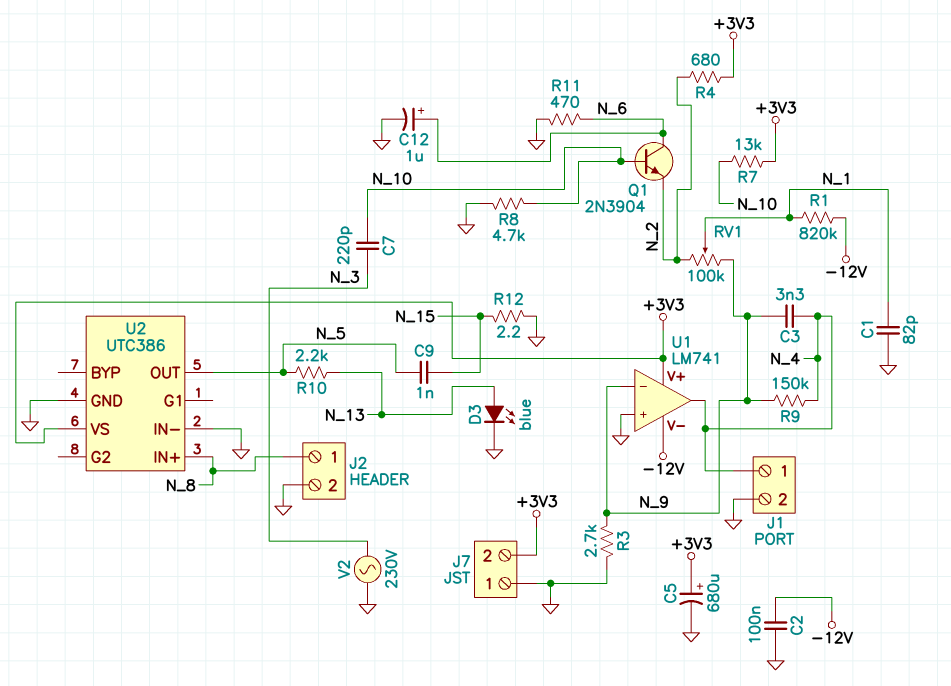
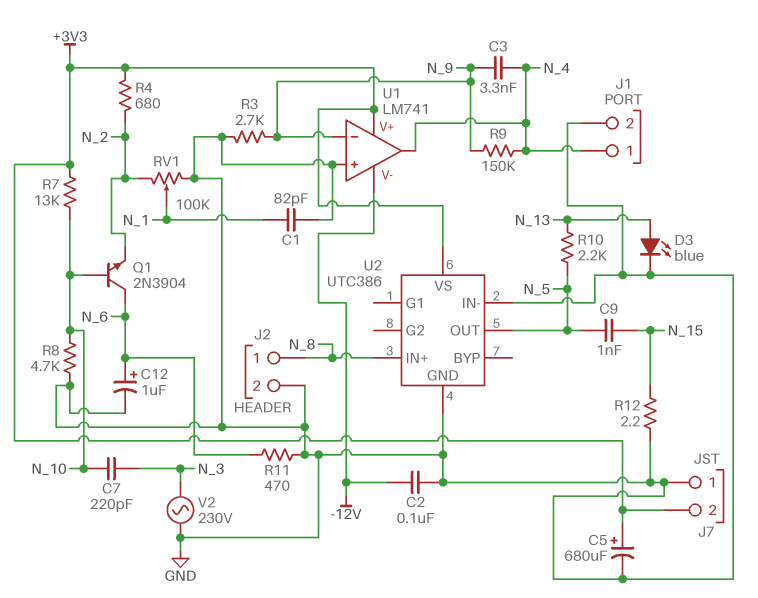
R1: 820k (-12V, N_1) -> none
RV1: 100k (N_2, N_9, wiper N_1) -> 100k (GND, N_2, wiper N_1)

